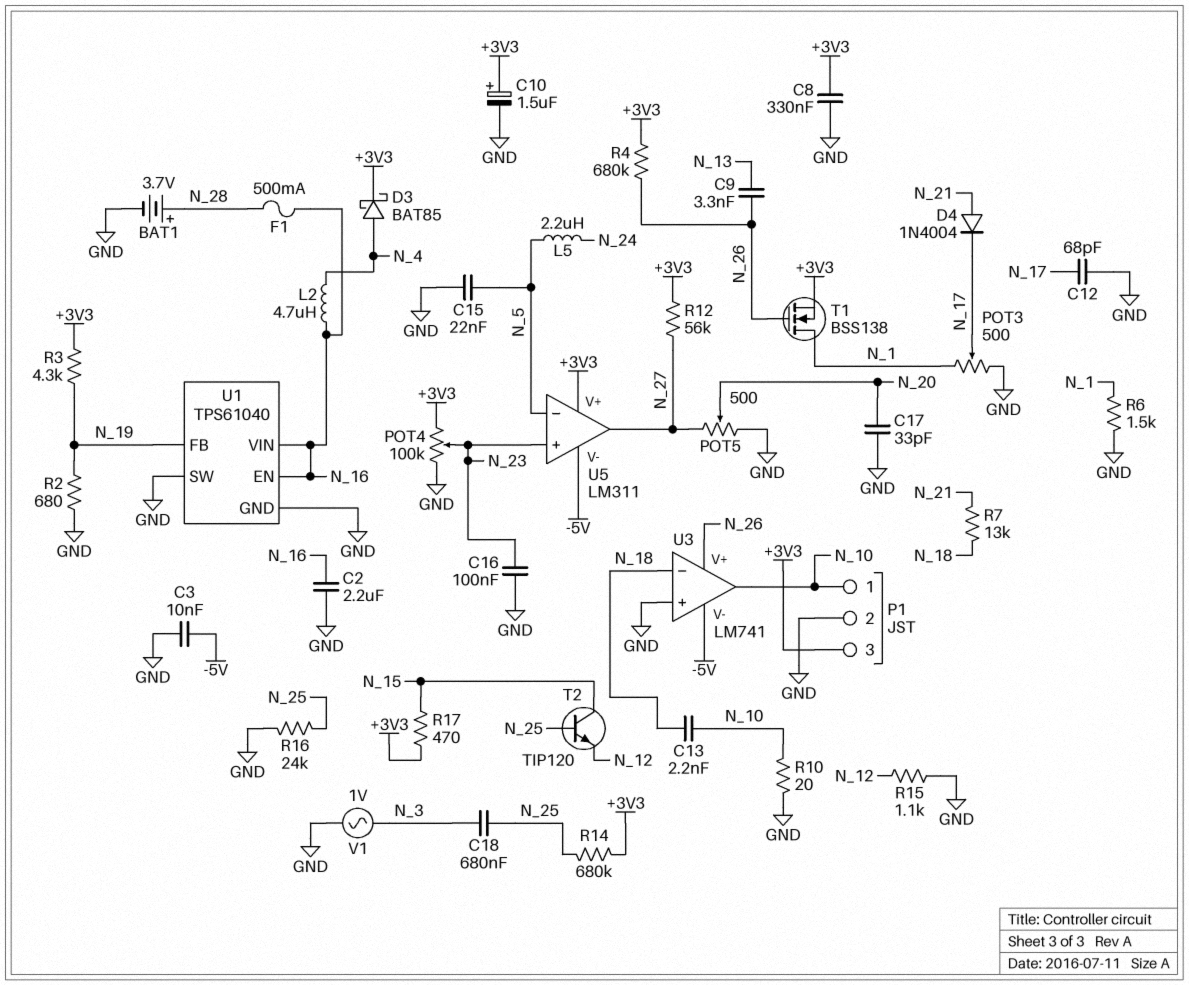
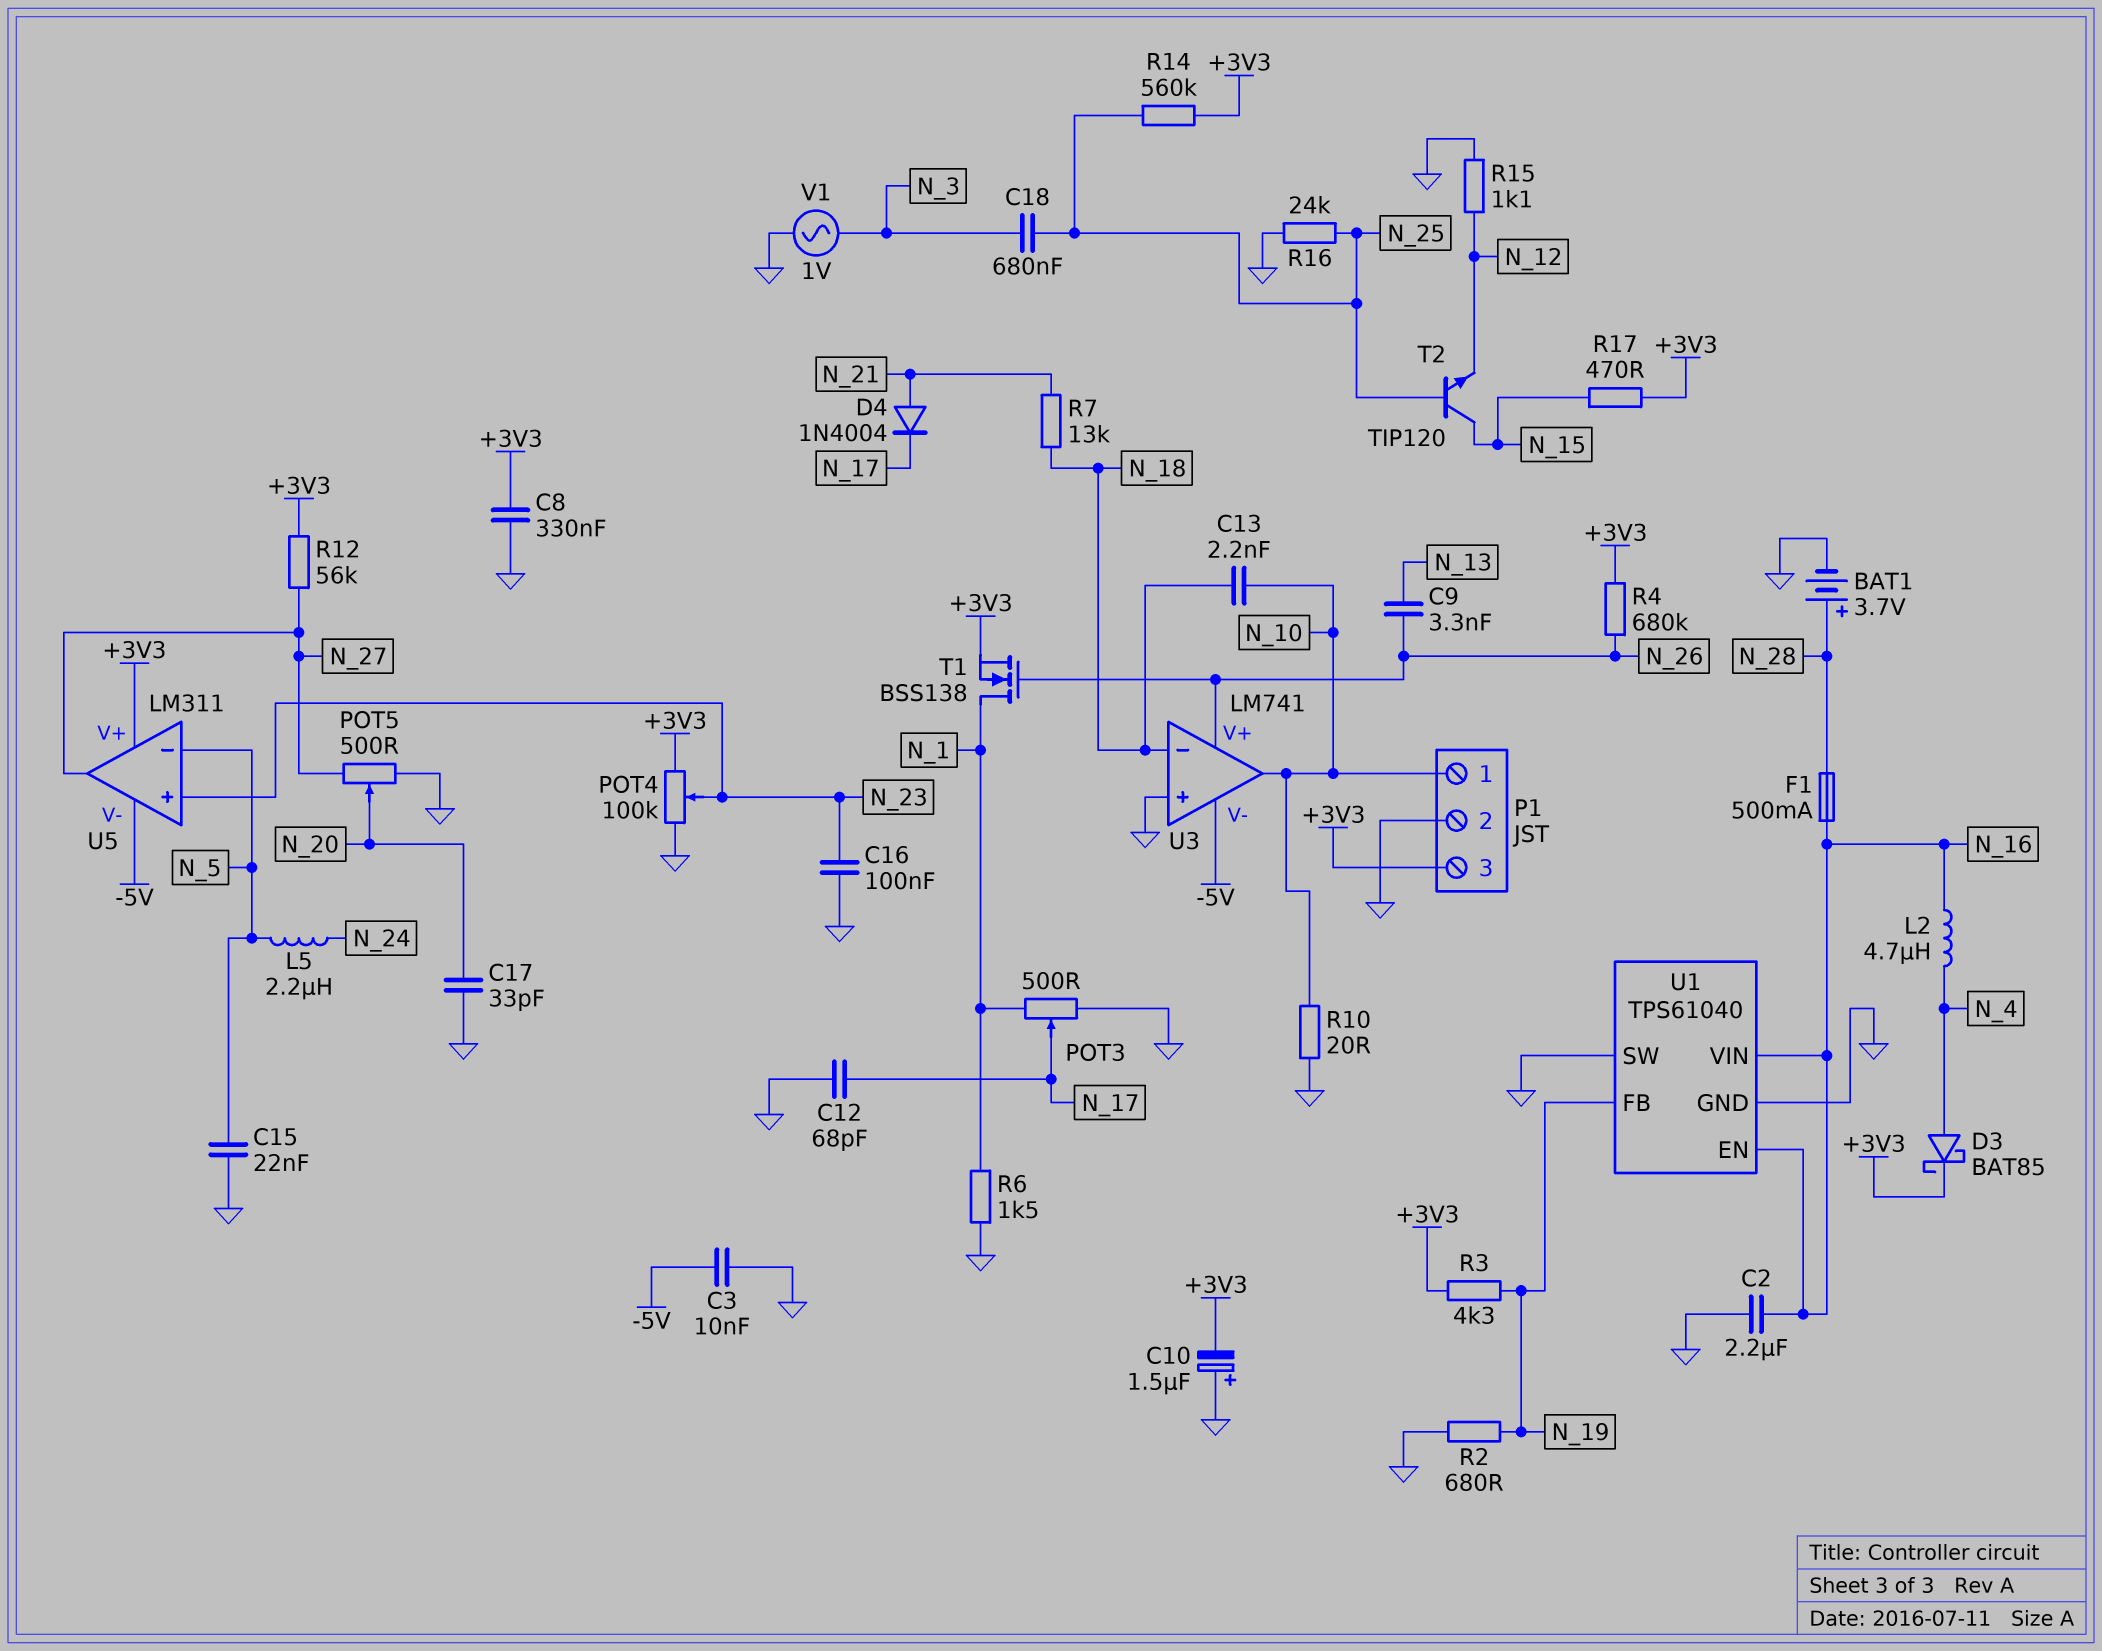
C10: 1.5uF (plus +3V3, minus GND) -> 1.5uF (plus GND, minus +3V3)
R14: 680k (+3V3, N_25) -> 560k (+3V3, N_25)

